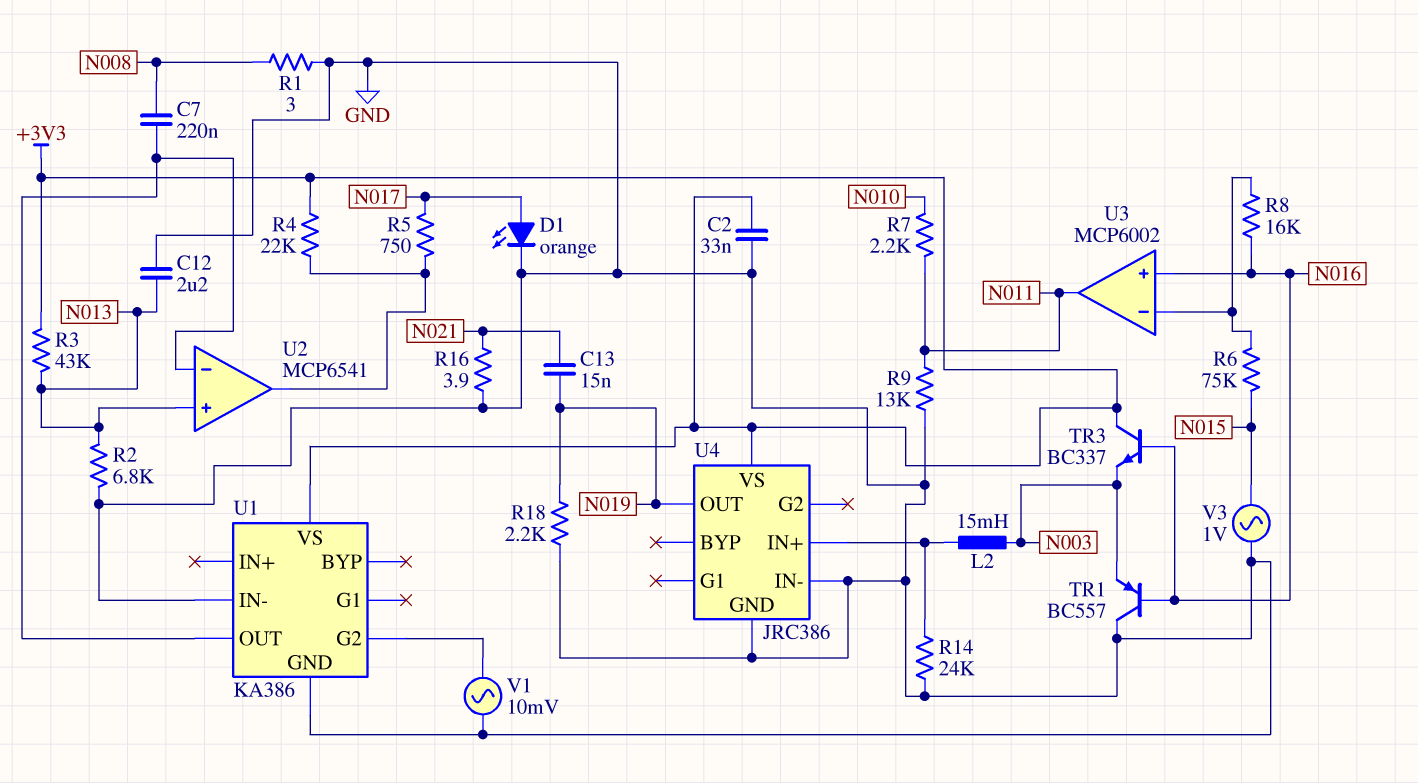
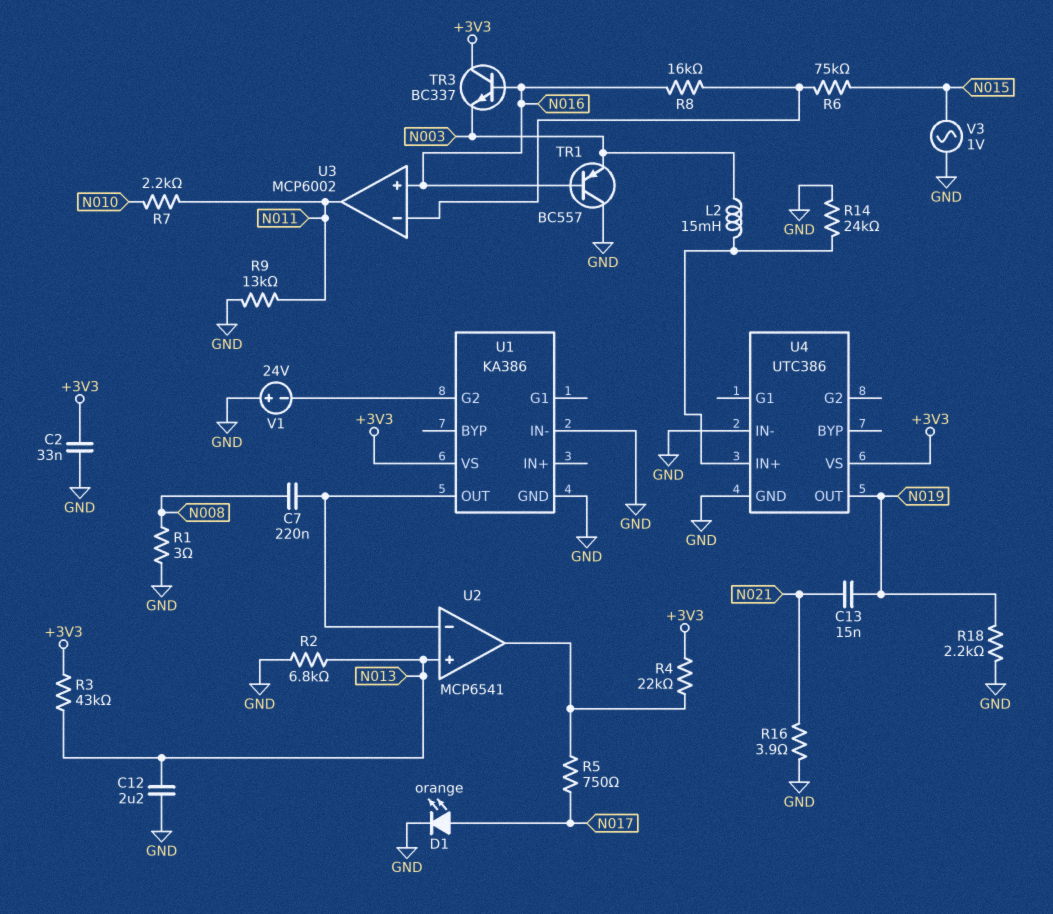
U4: JRC386 -> UTC386
V1: AC 10mV (GND, U1/G2) -> 24V (plus GND, minus U1/G2)

